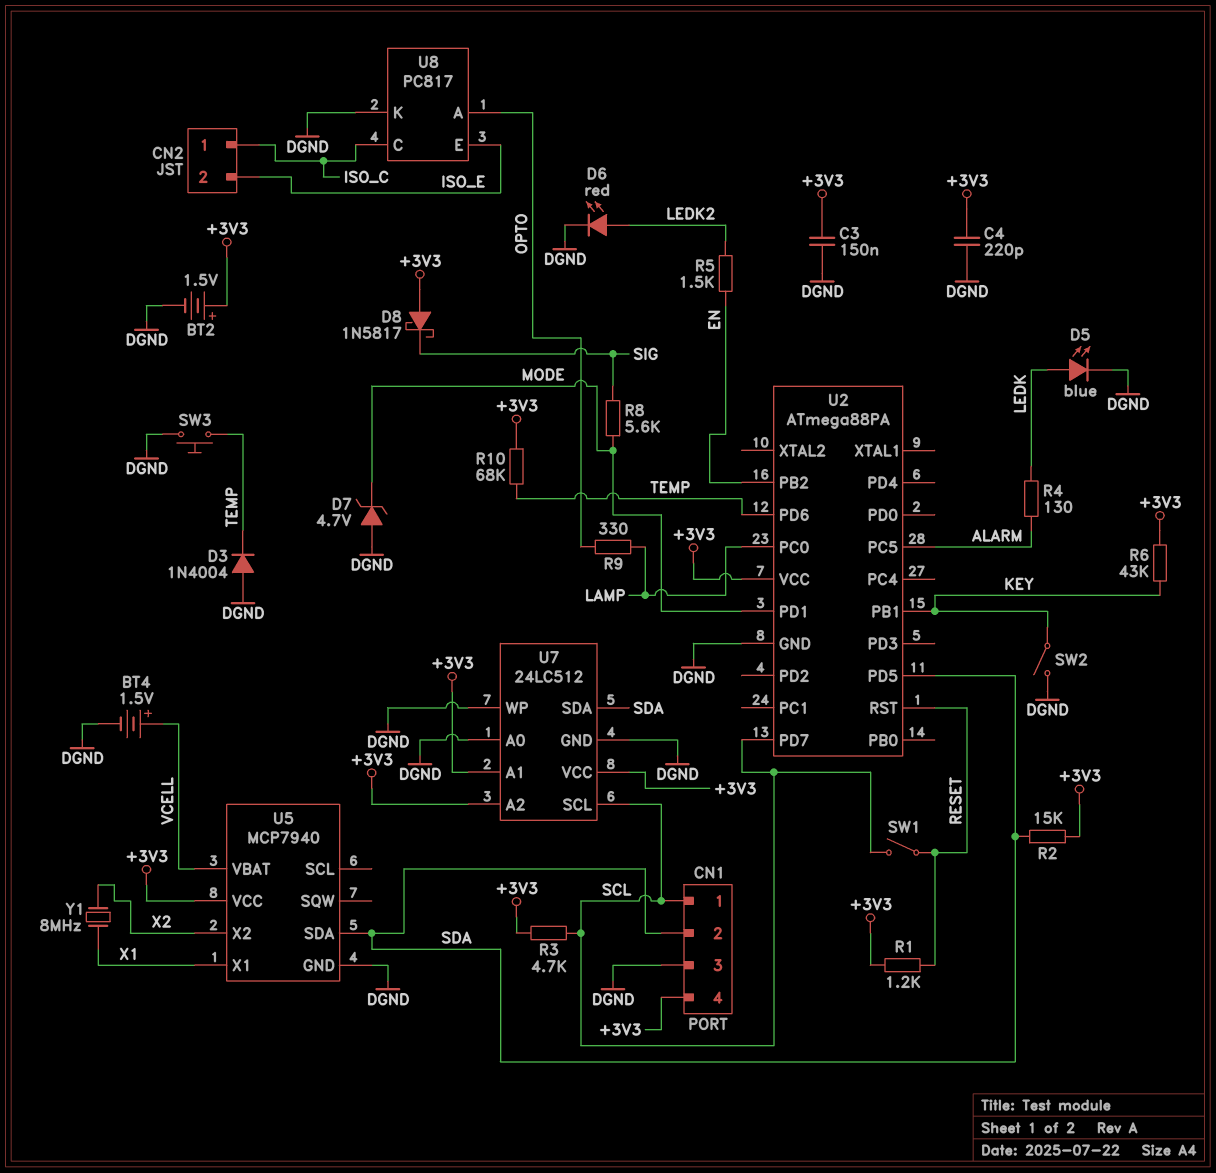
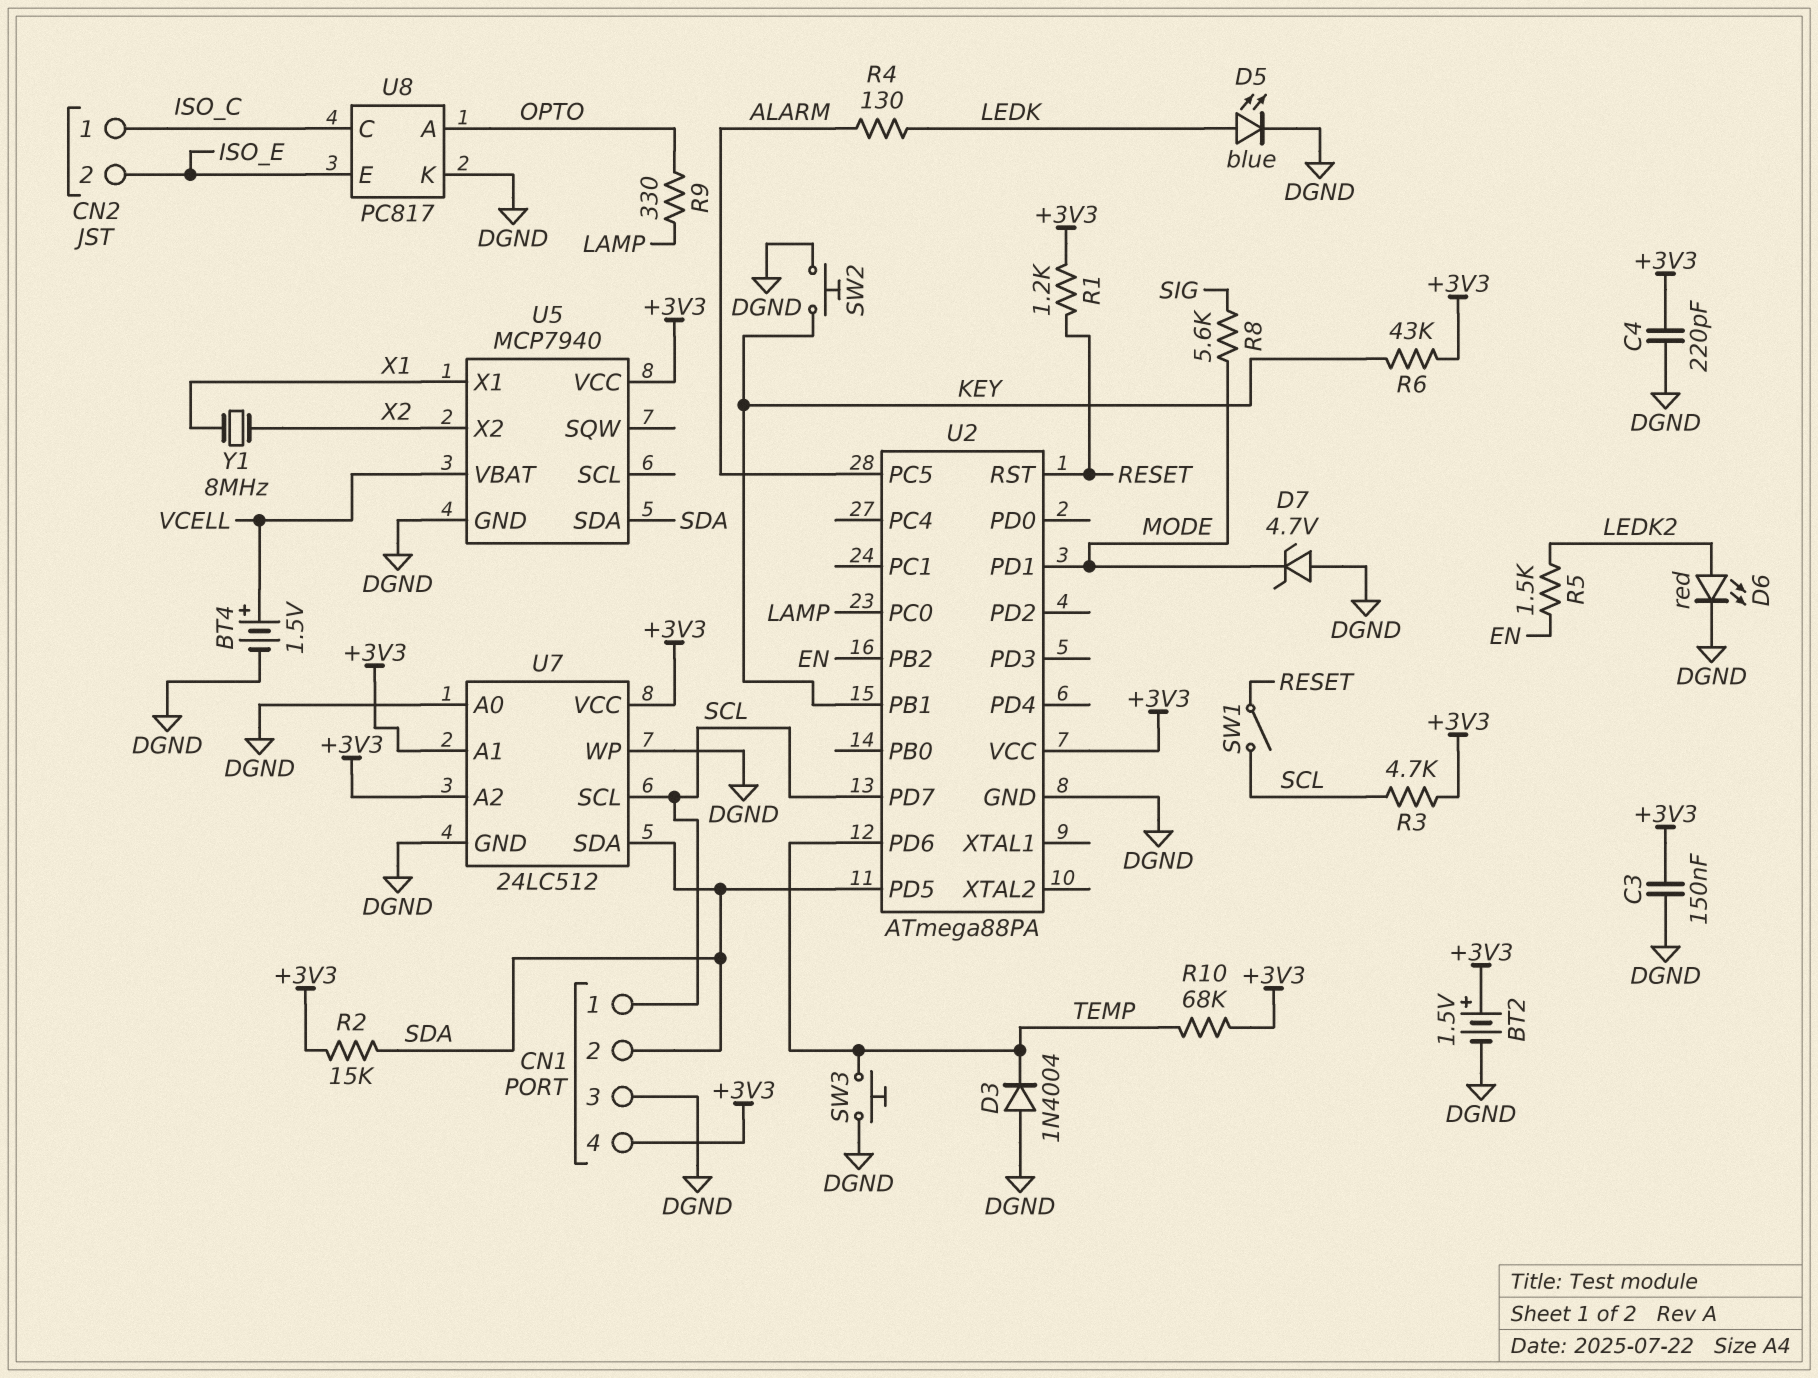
D8: schottky 1N5817 (A +3V3, K SIG) -> none
SW2: switch (DGND, KEY) -> button (DGND, KEY)

